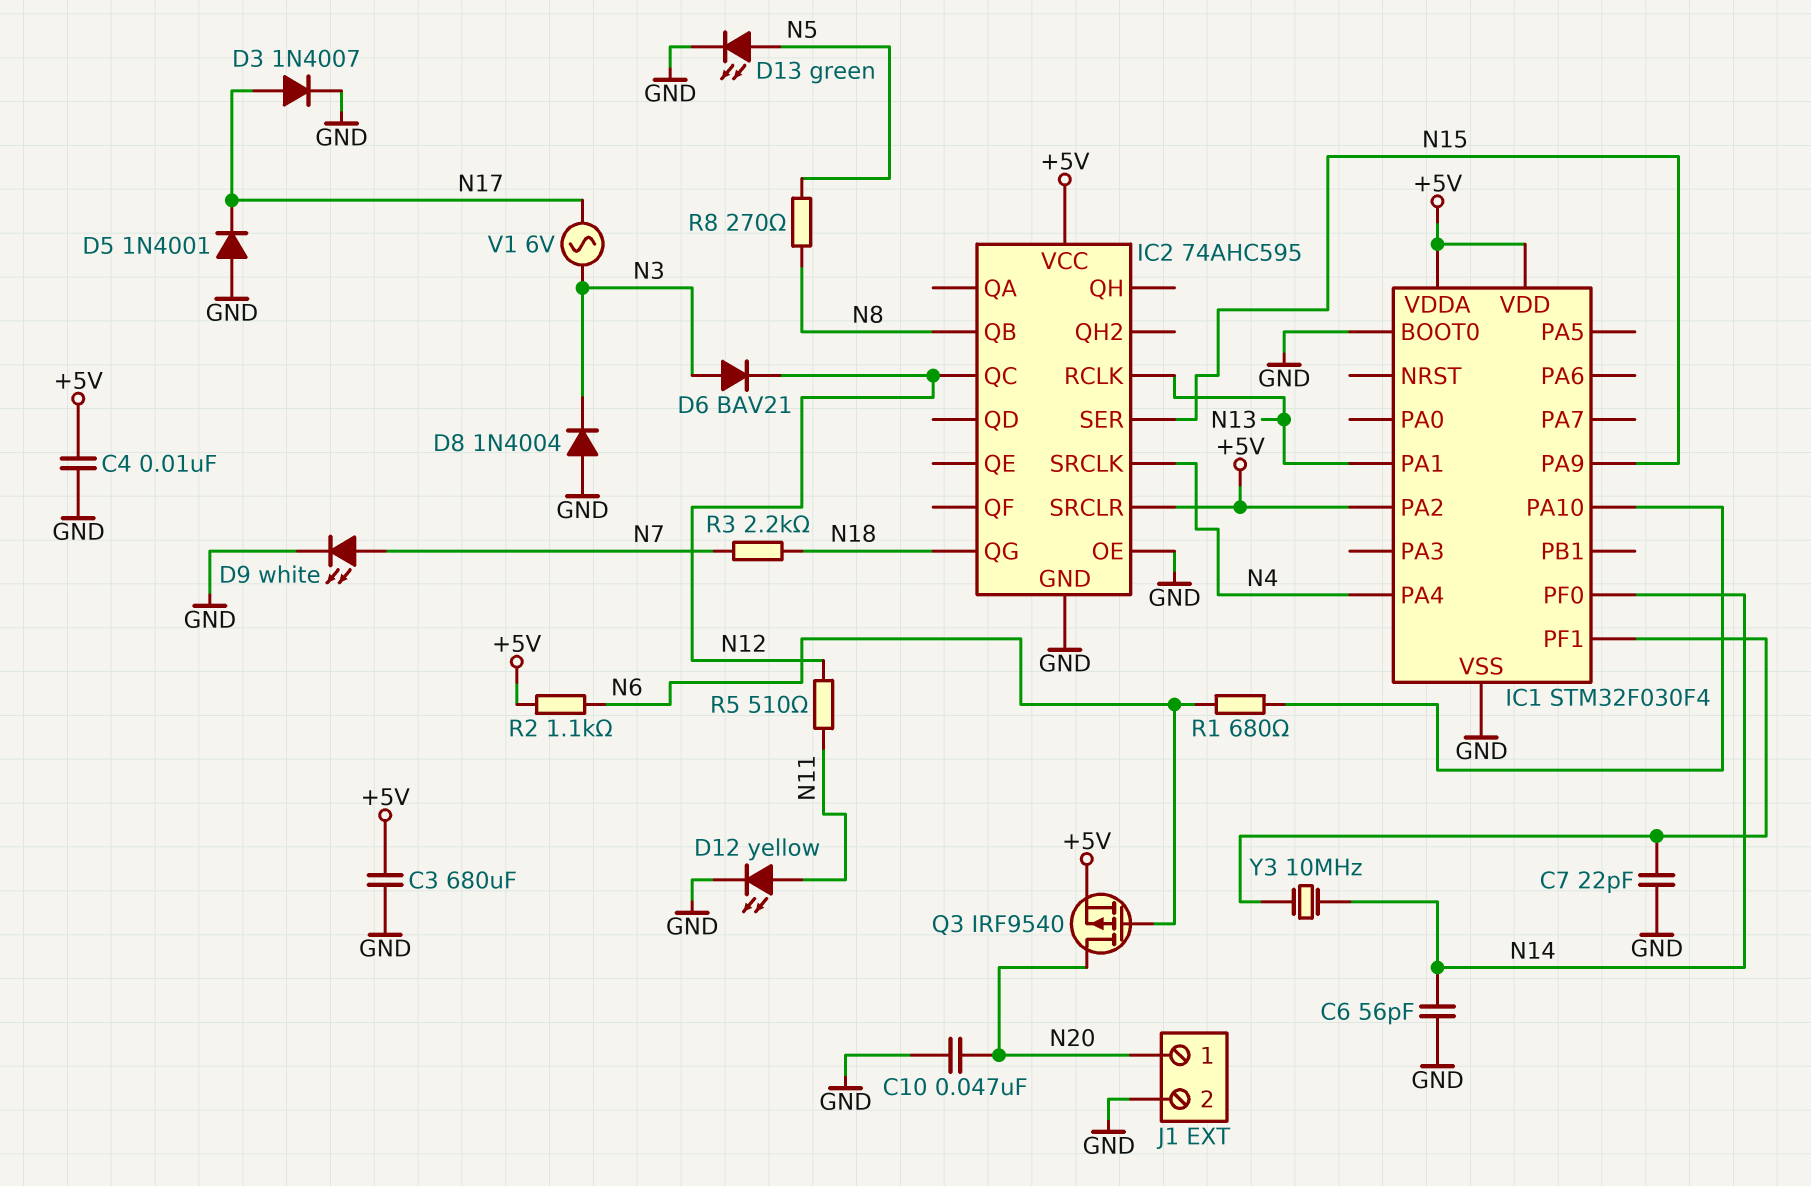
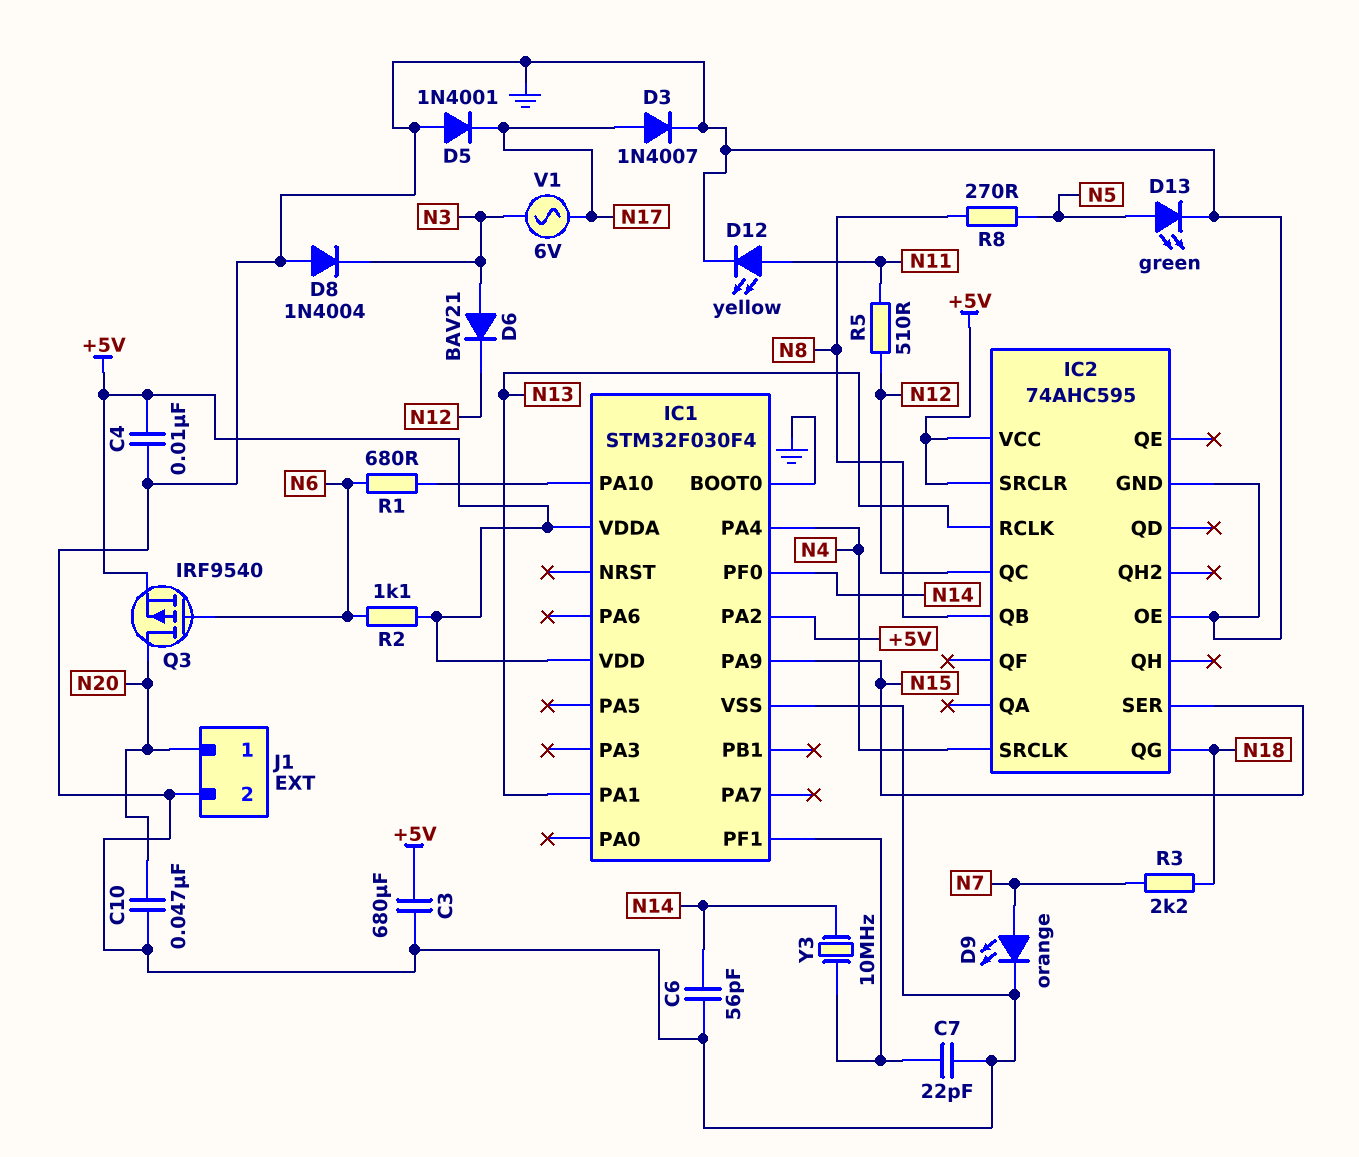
D9: LED white (A N7, K GND) -> LED orange (A N7, K GND)

